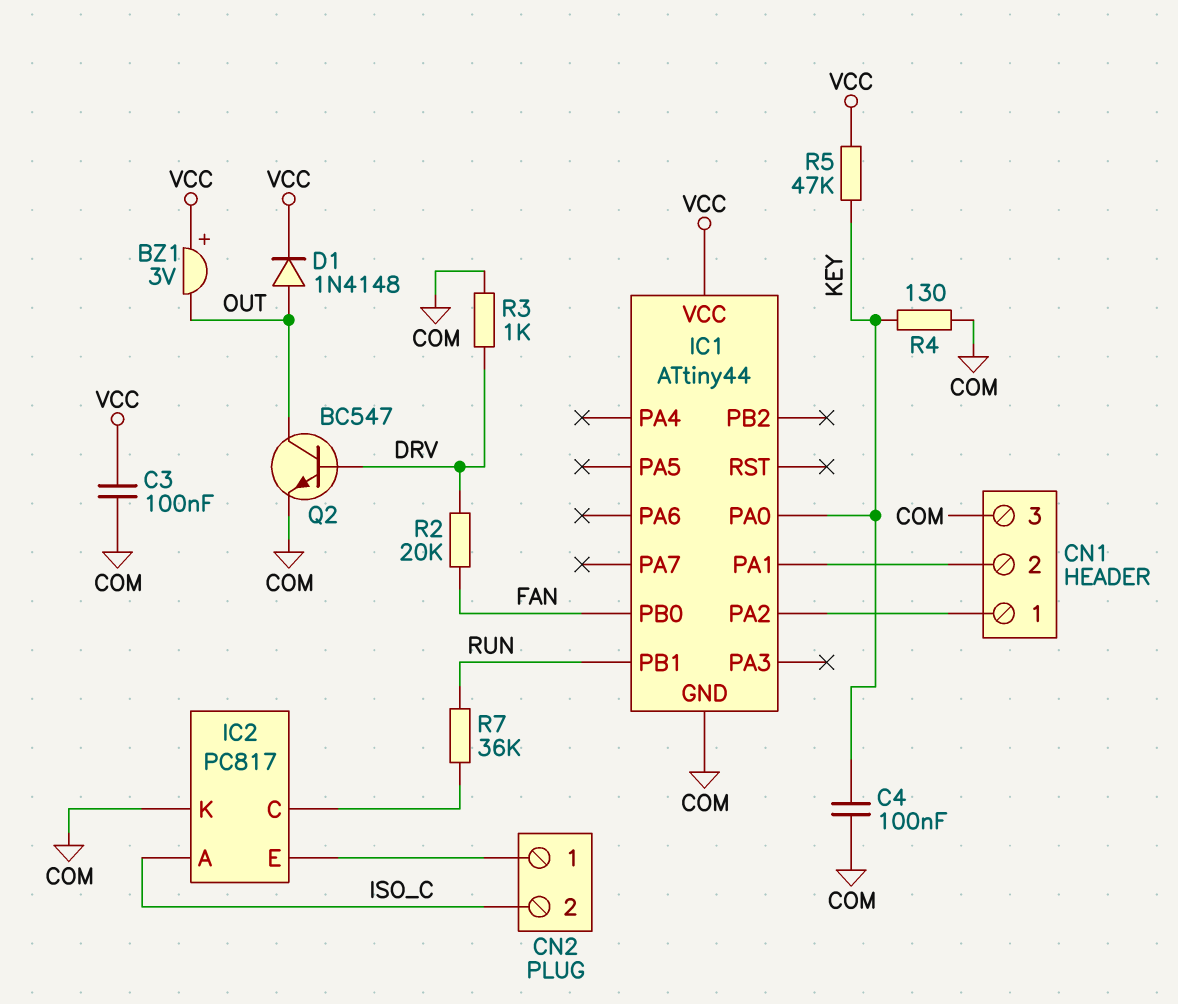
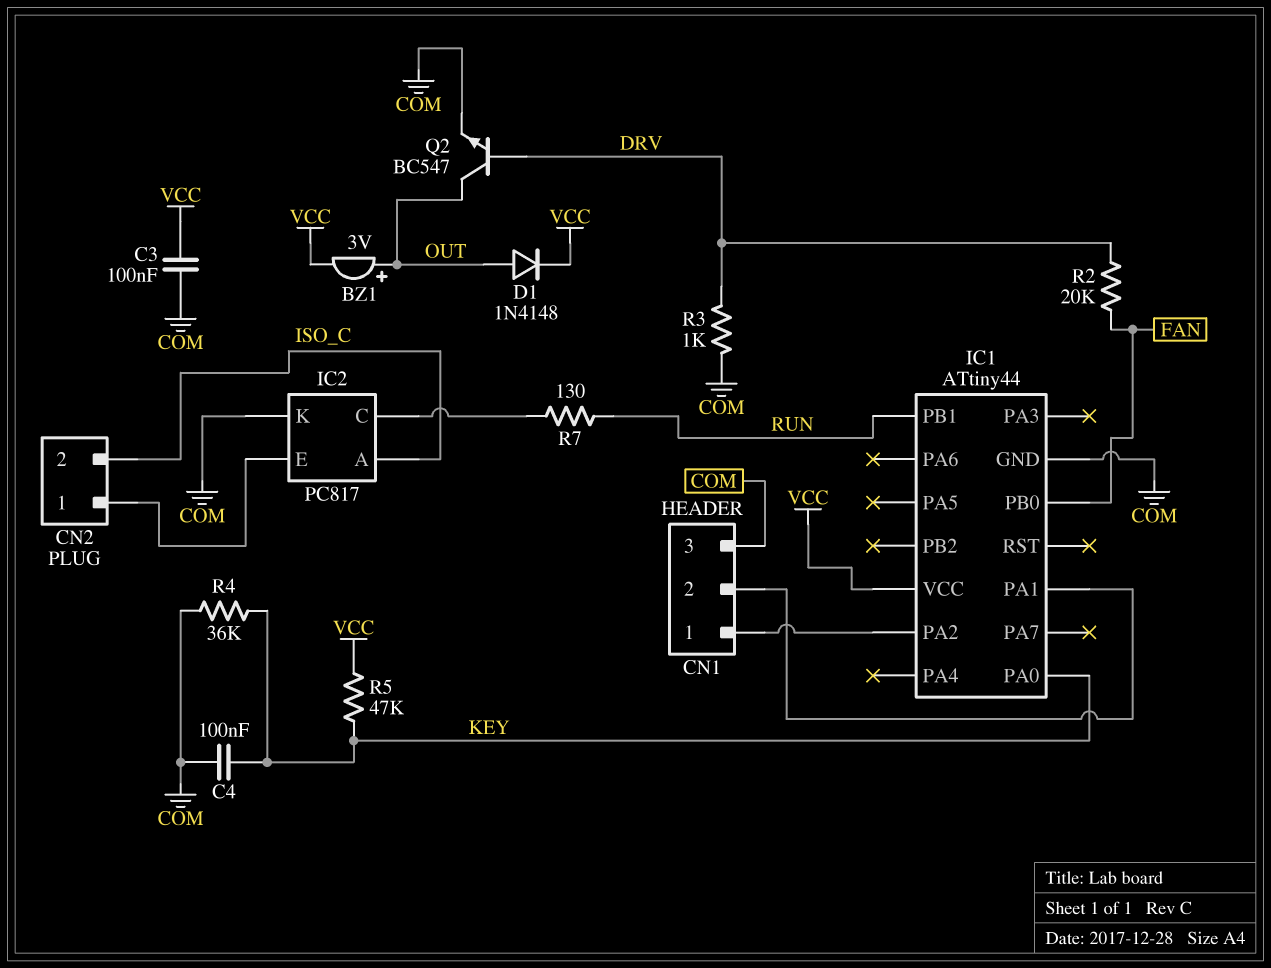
BZ1: buzzer 3V (plus VCC, minus OUT) -> buzzer 3V (plus OUT, minus VCC)
R4: 130 (COM, KEY) -> 36k (COM, KEY)
R7: 36k (IC2/C, RUN) -> 130 (IC2/C, RUN)

